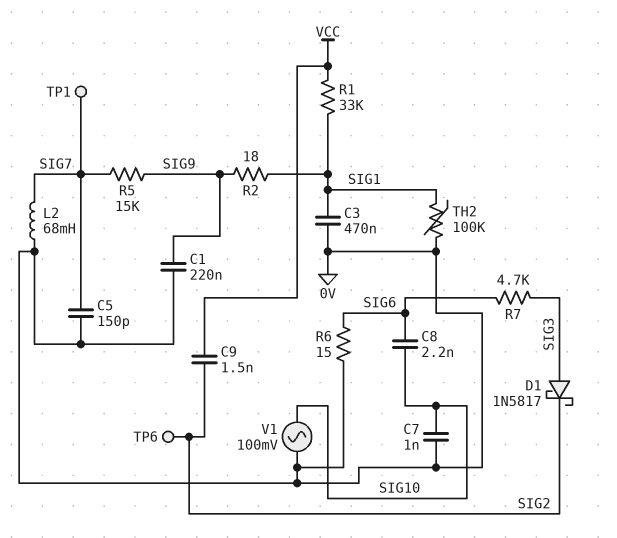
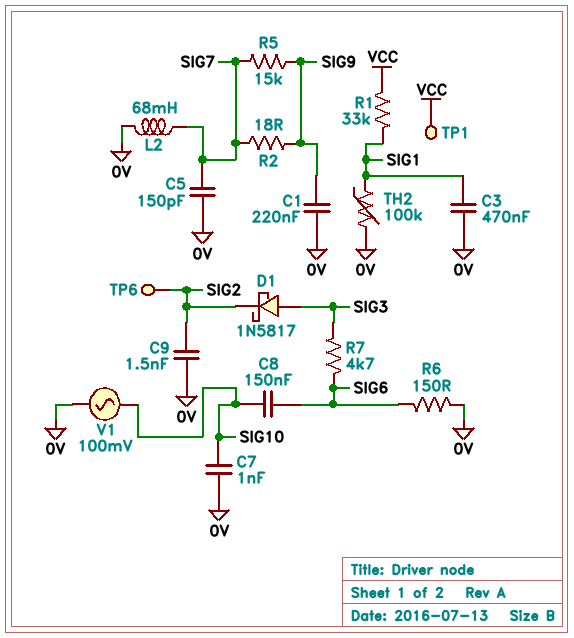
C8: 2.2nF (SIG6, SIG10) -> 150nF (SIG6, SIG10)
C9: 1.5nF (SIG2, VCC) -> 1.5nF (0V, SIG2)
R2: 18 (SIG1, SIG9) -> 18 (SIG7, SIG9)
R6: 15 (0V, SIG6) -> 150 (0V, SIG6)
TP1: test point (SIG7) -> test point (VCC)

